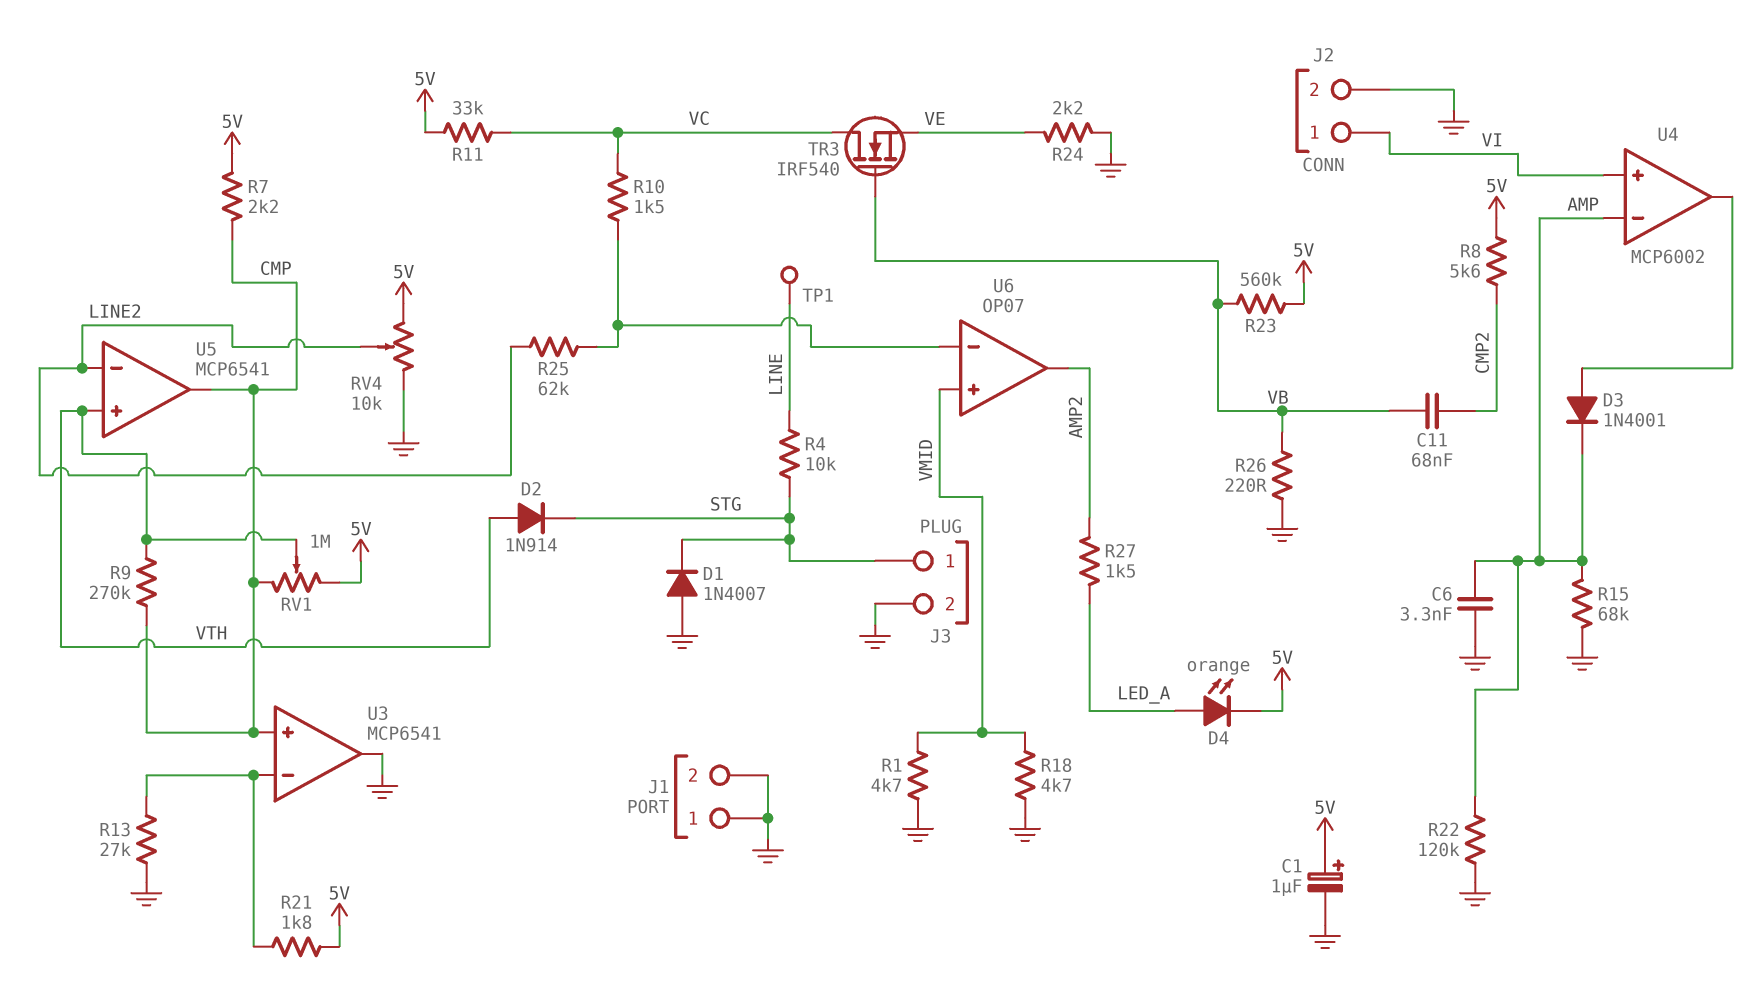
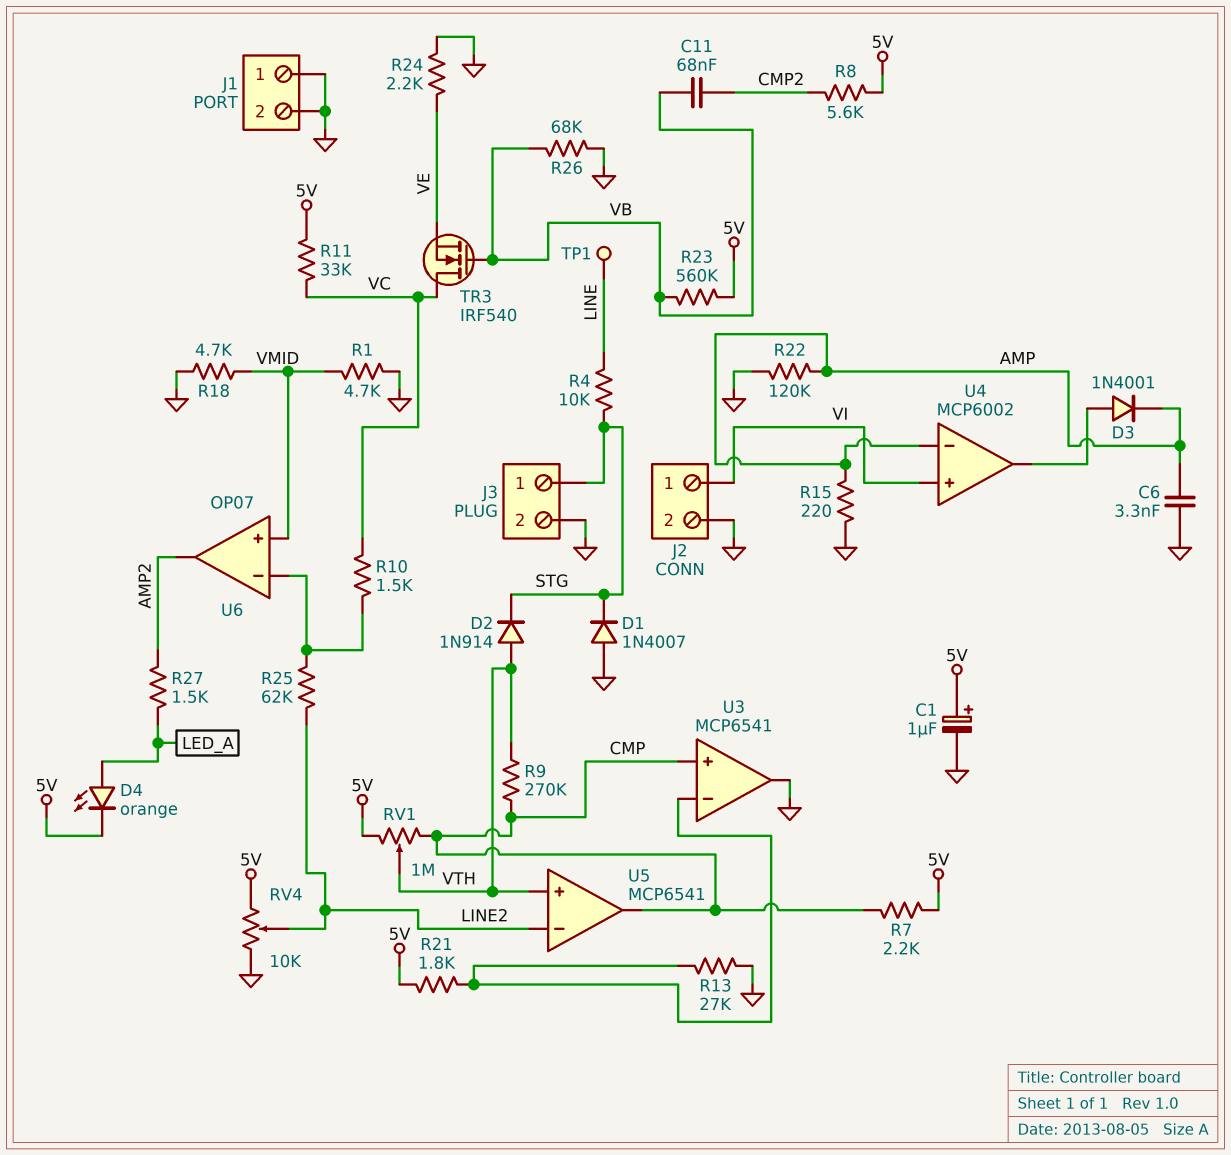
R15: 68k (AMP, GND) -> 220 (AMP, GND)
R26: 220 (GND, VB) -> 68k (GND, VB)

